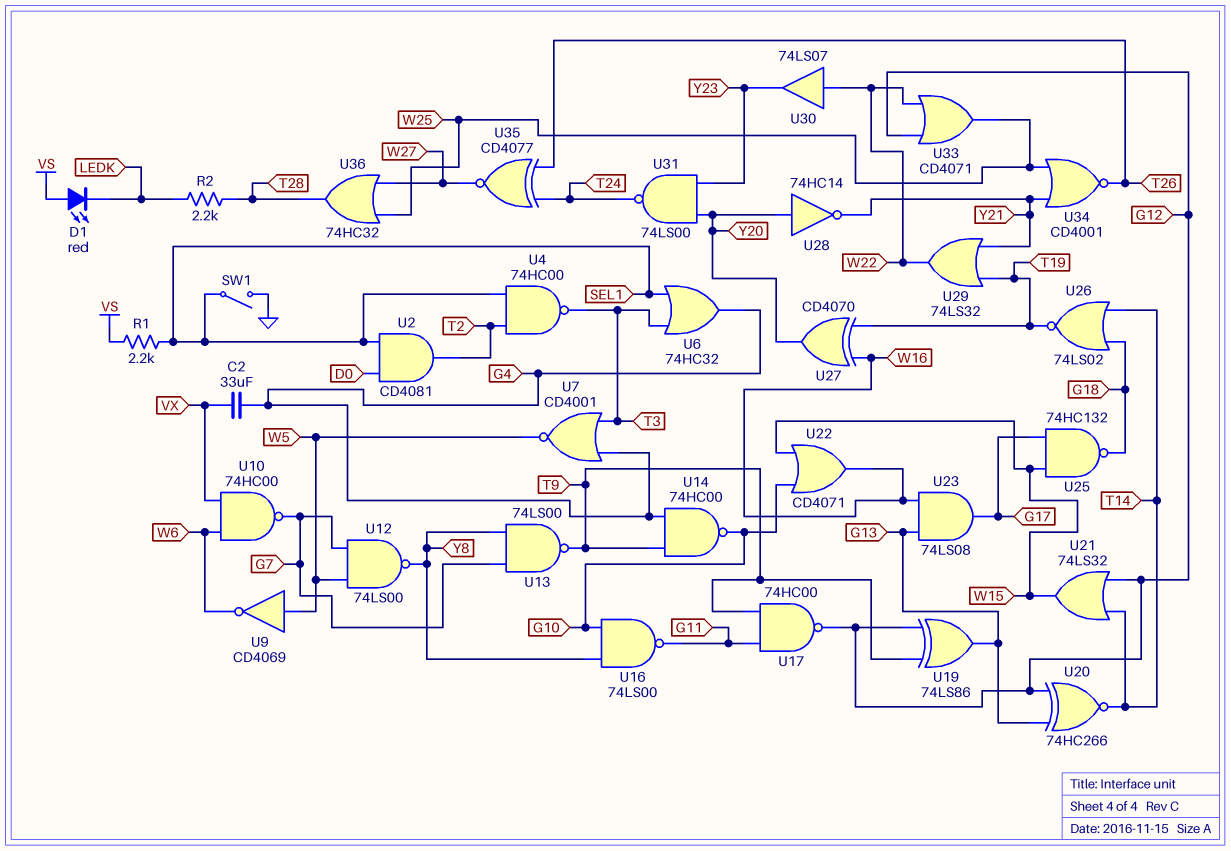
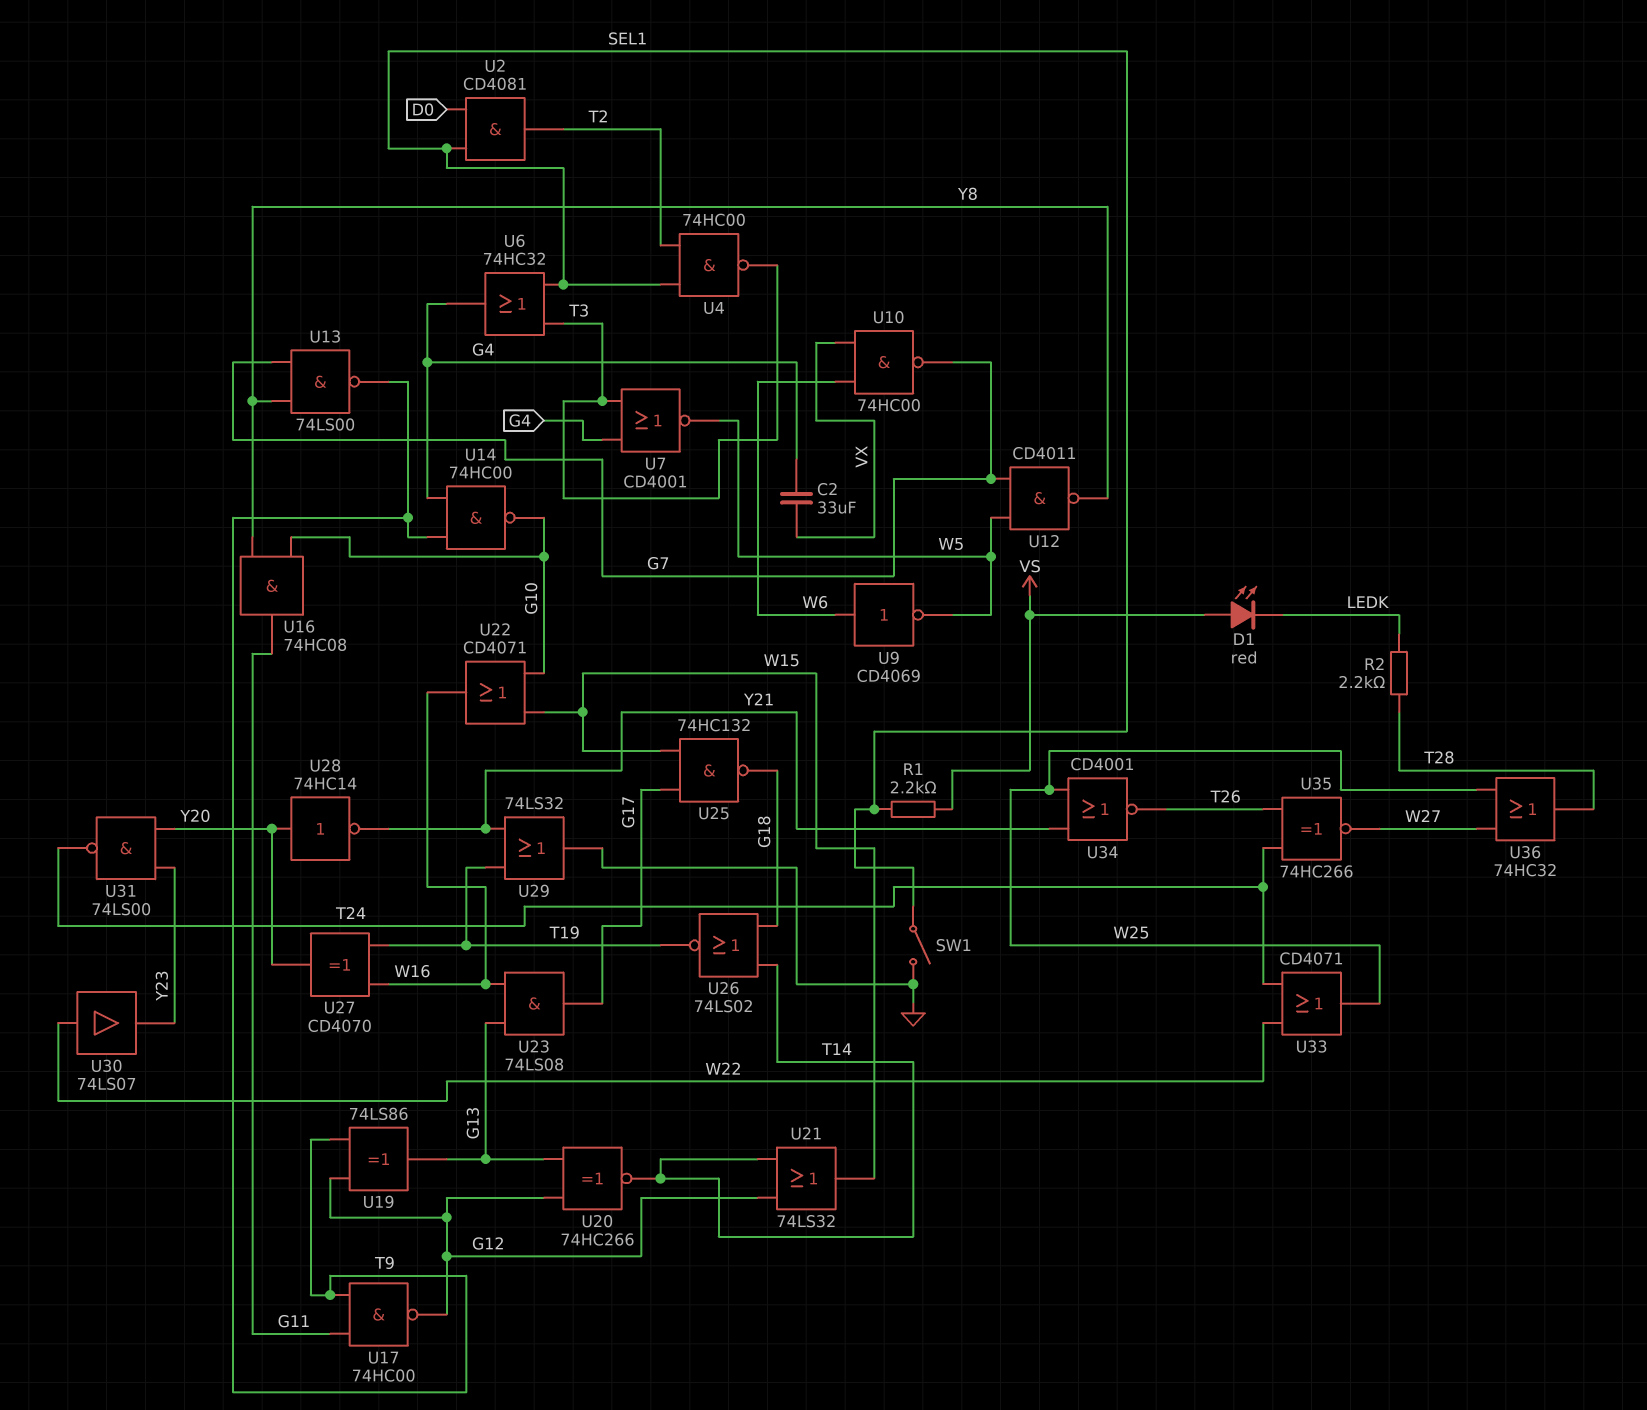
U9: NOT CD4069 (in W5, out W6) -> NOT CD4069 (in W6, out W5)
U12: NAND 74LS00 (in G7, in W5, out Y8) -> NAND CD4011 (in G7, in W5, out Y8)
U16: NAND 74LS00 (in G10, in Y8, out G11) -> AND 74HC08 (in G10, in Y8, out G11)
U29: OR 74LS32 (in T19, in Y21, out W22) -> OR 74LS32 (in T19, in Y21, out GND)
U33: OR CD4071 (in G12, in W22, out W25) -> OR CD4071 (in T24, in W22, out W25)
U35: XNOR CD4077 (in T24, in T26, out W27) -> XNOR 74HC266 (in T24, in T26, out W27)

